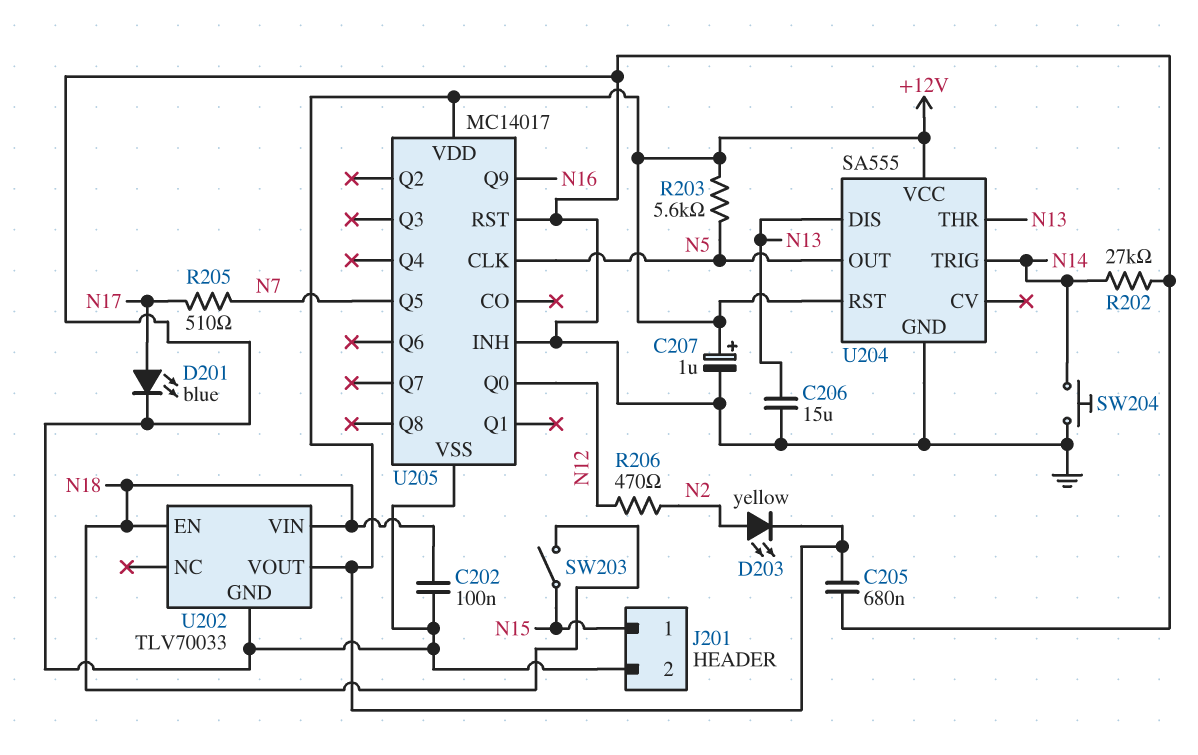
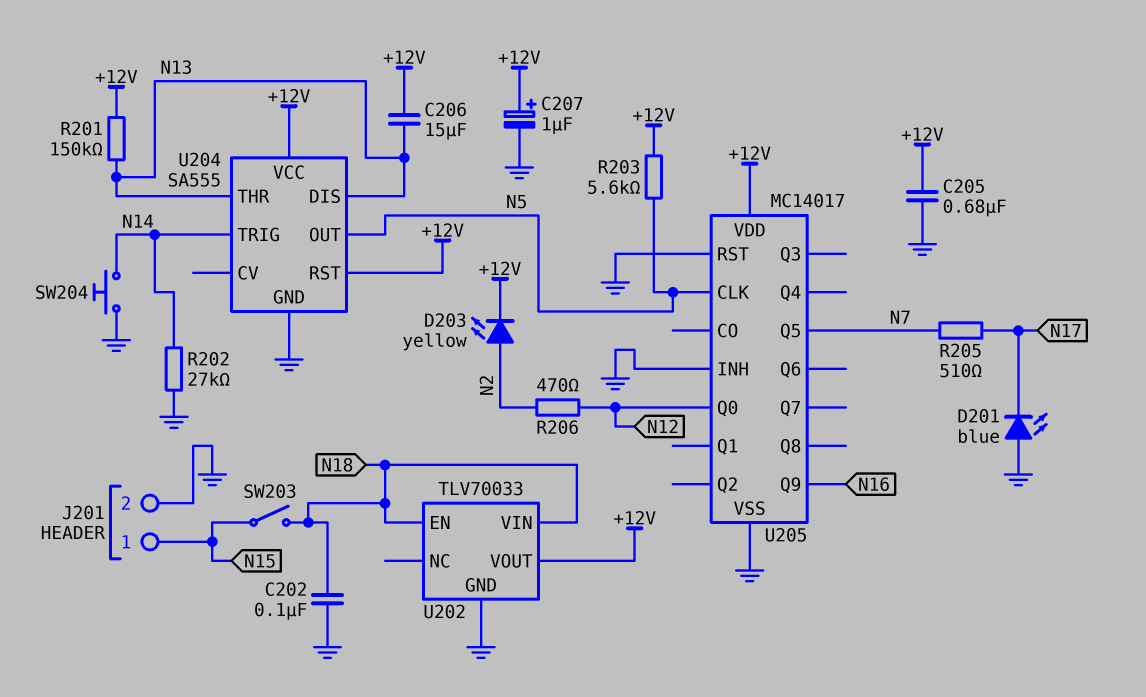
C206: 15uF (GND, N13) -> 15uF (+12V, N13)
D201: LED blue (A N17, K GND) -> LED blue (A GND, K N17)
R201: none -> 150k (+12V, N13)

